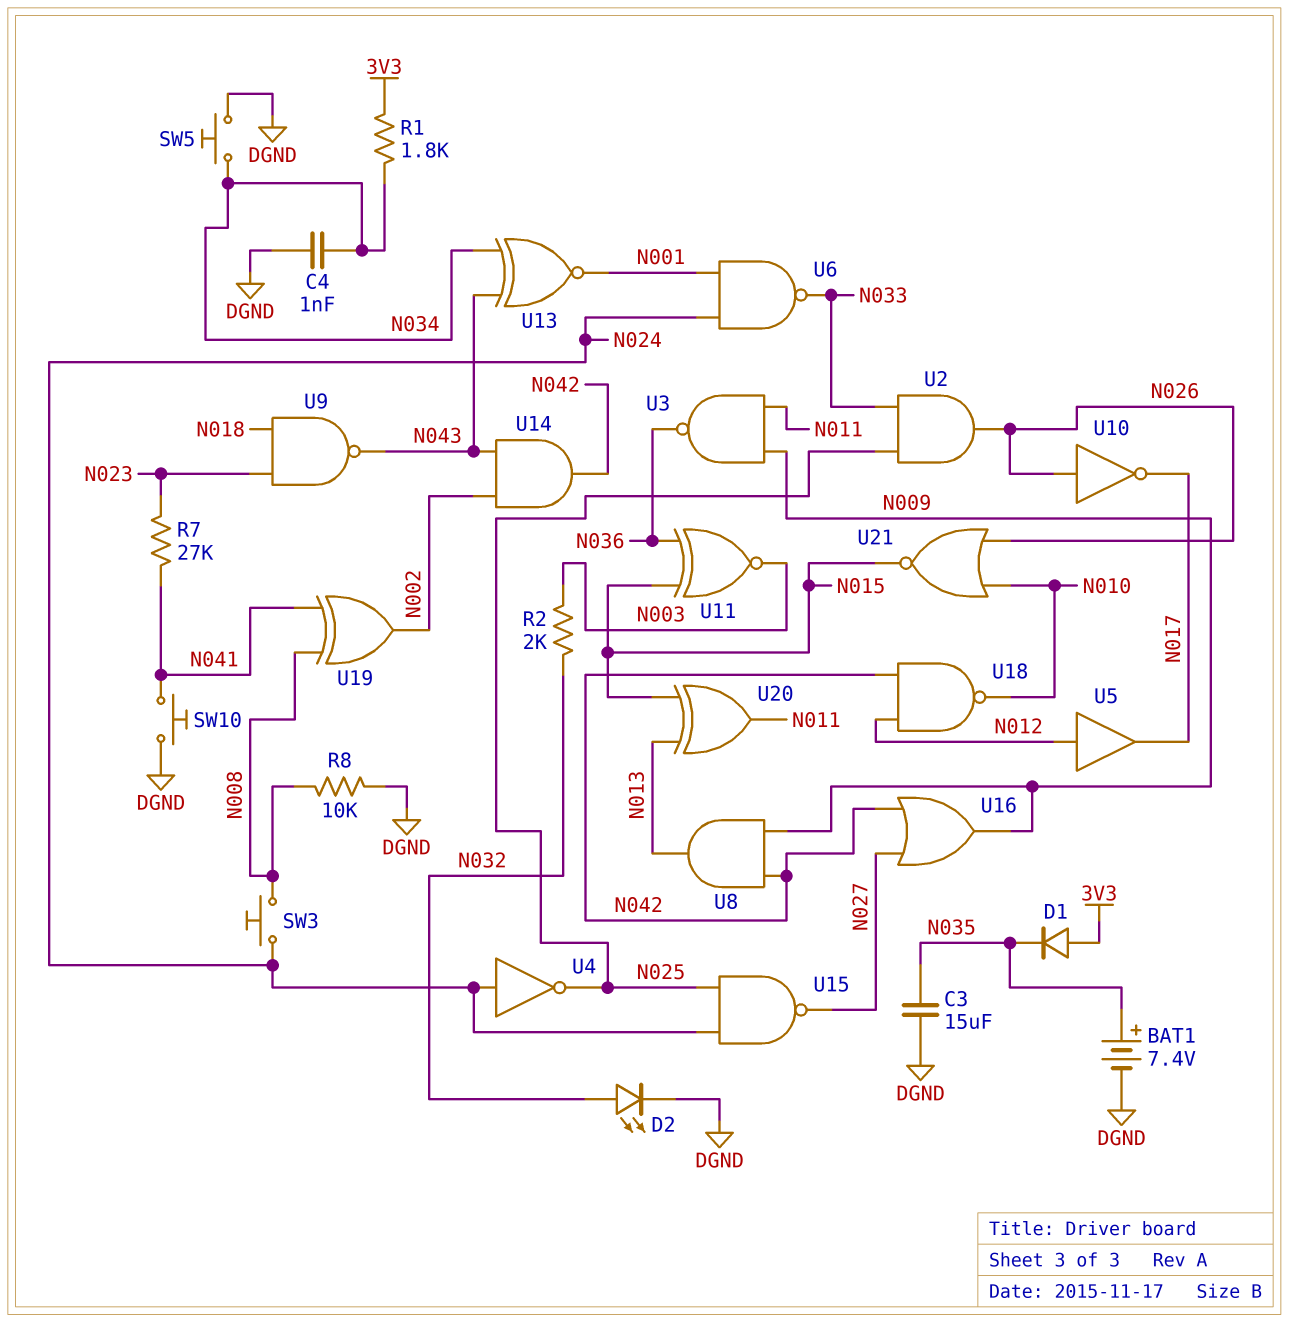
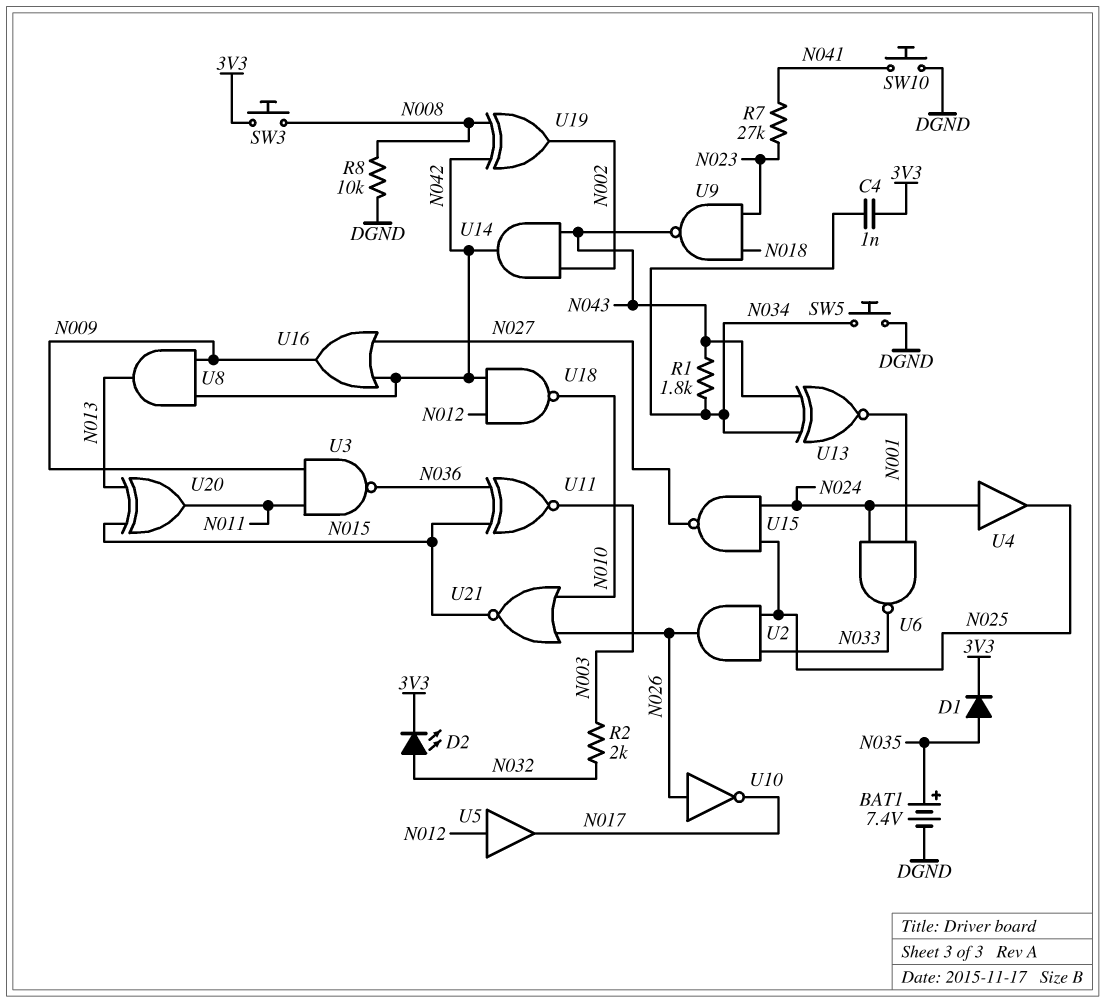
C3: 15uF (DGND, N035) -> none
C4: 1nF (DGND, N034) -> 1nF (3V3, N034)
D1: diode (A 3V3, K N035) -> diode (A N035, K 3V3)
D2: LED (A N032, K DGND) -> LED (A N032, K 3V3)
R1: 1.8k (3V3, N034) -> 1.8k (N034, N043)
SW3: button (N008, N024) -> button (3V3, N008)
U4: NOT (in N024, out N025) -> buffer (in N024, out N025)
U19: XOR (in N008, in N041, out N002) -> XOR (in N008, in N042, out N002)

